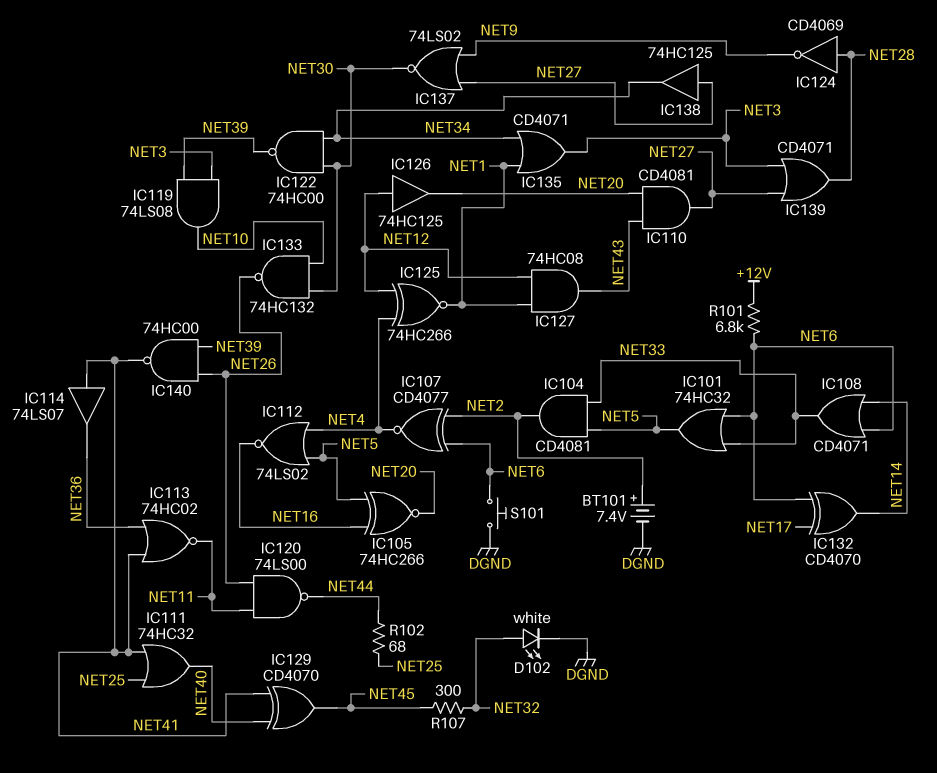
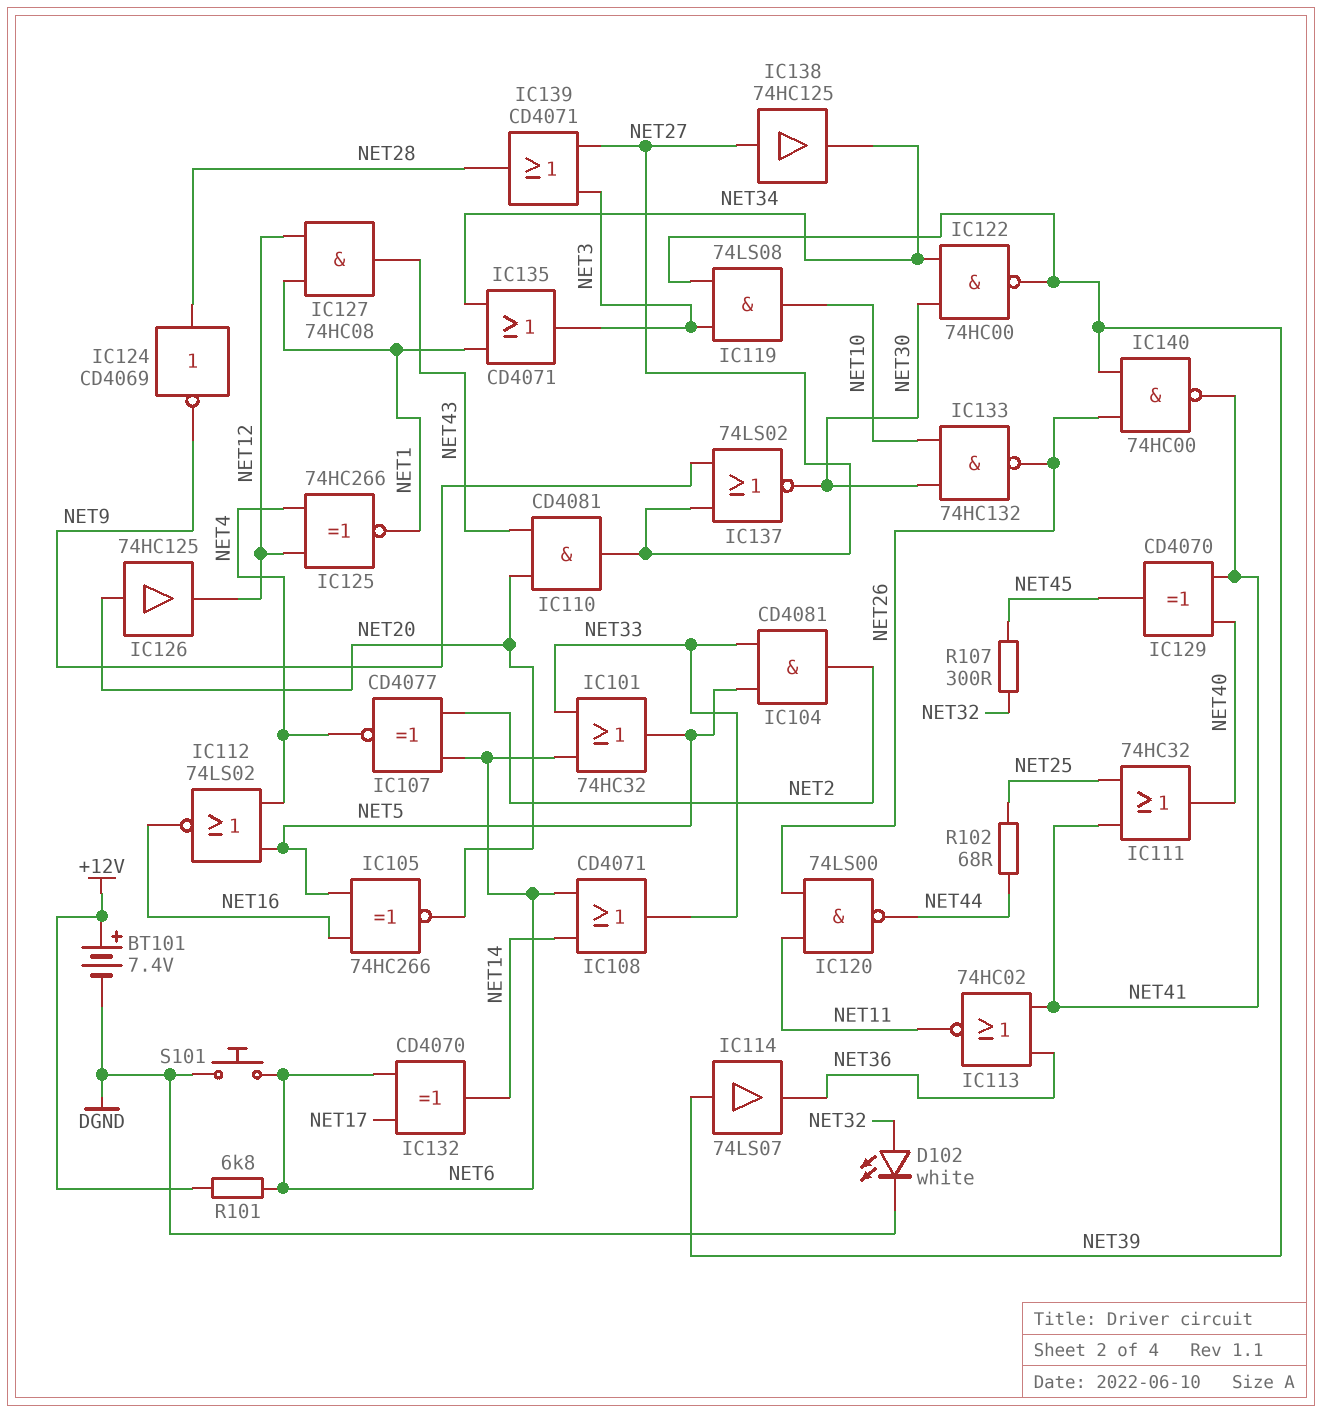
BT101: 7.4V (plus NET2, minus DGND) -> 7.4V (plus +12V, minus DGND)
IC114: buffer 74LS07 (in NET41, out NET36) -> buffer 74LS07 (in NET39, out NET36)
IC126: buffer 74HC125 (in NET12, out NET20) -> buffer 74HC125 (in NET20, out NET12)

